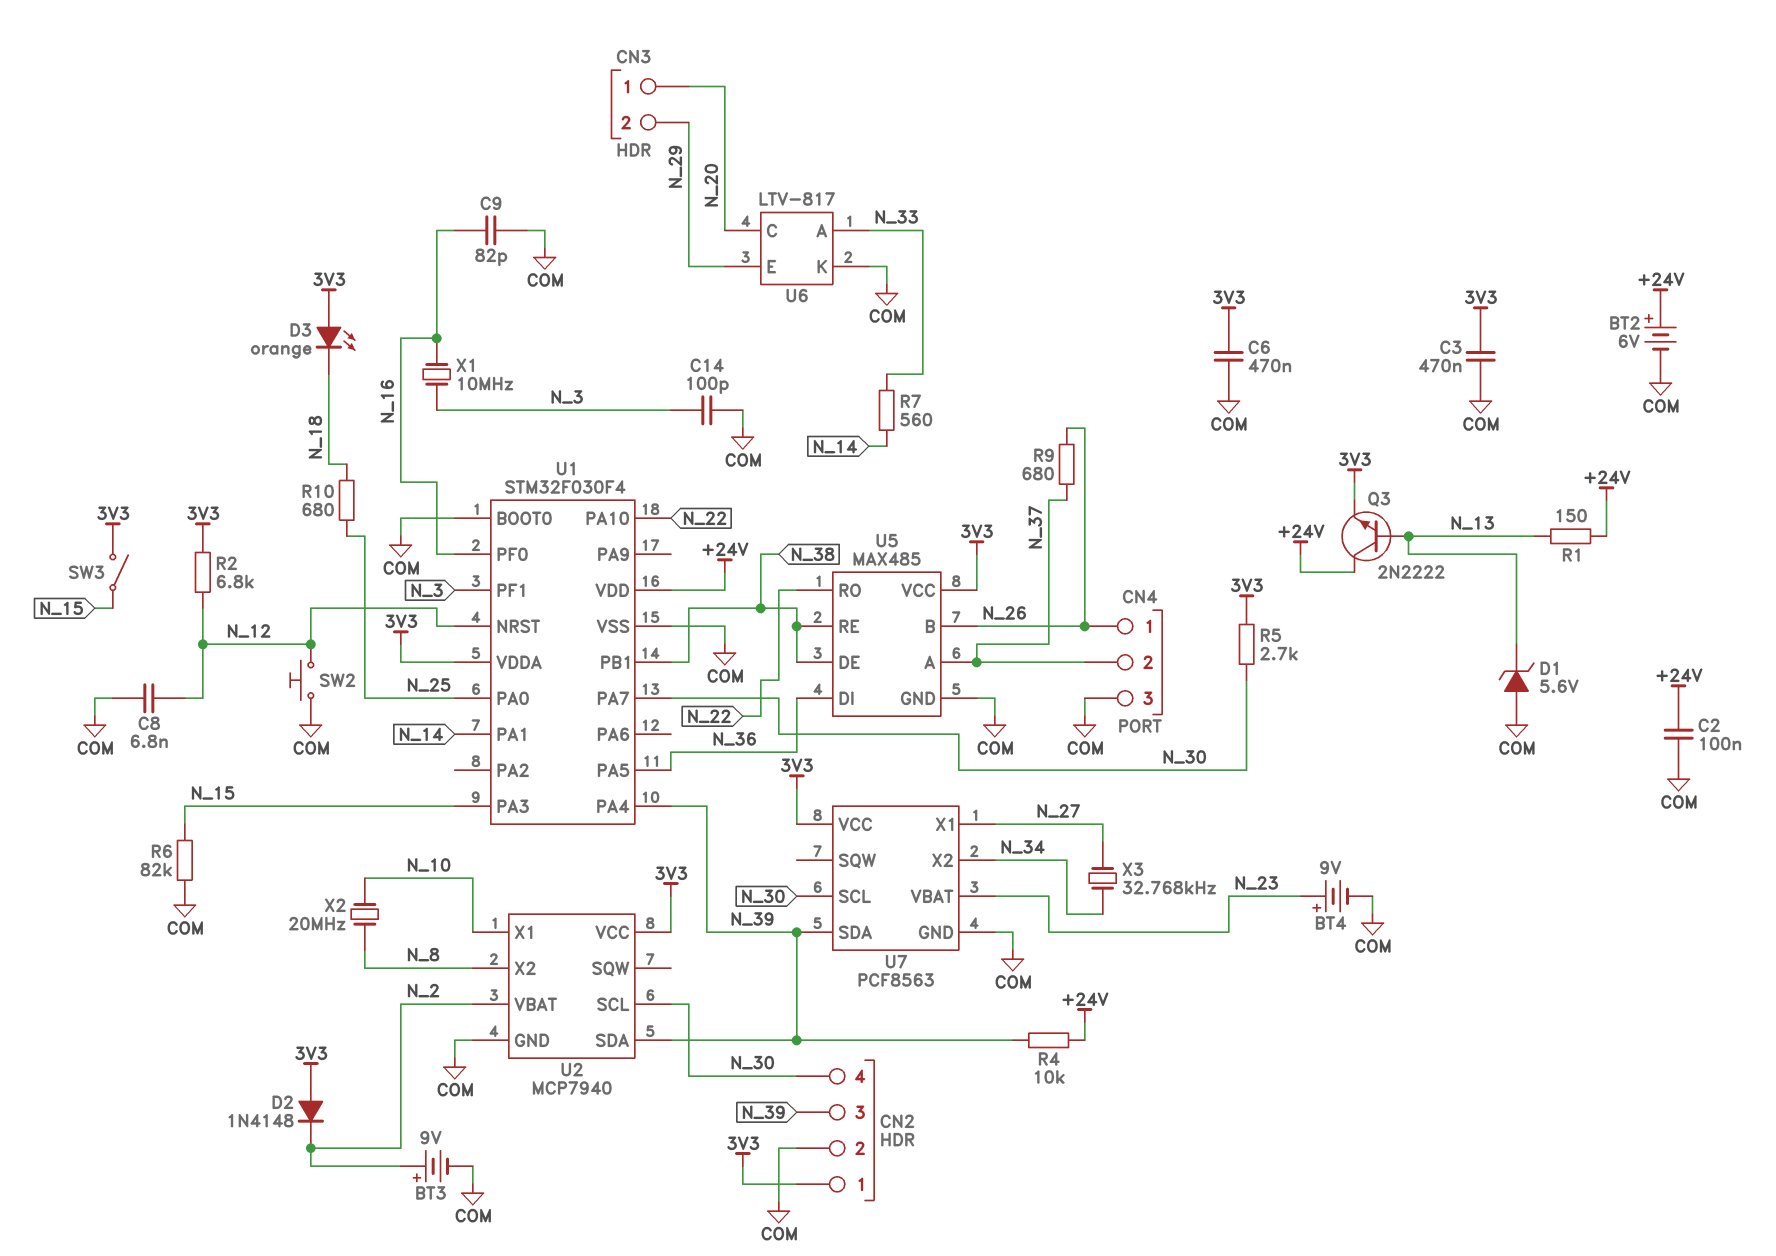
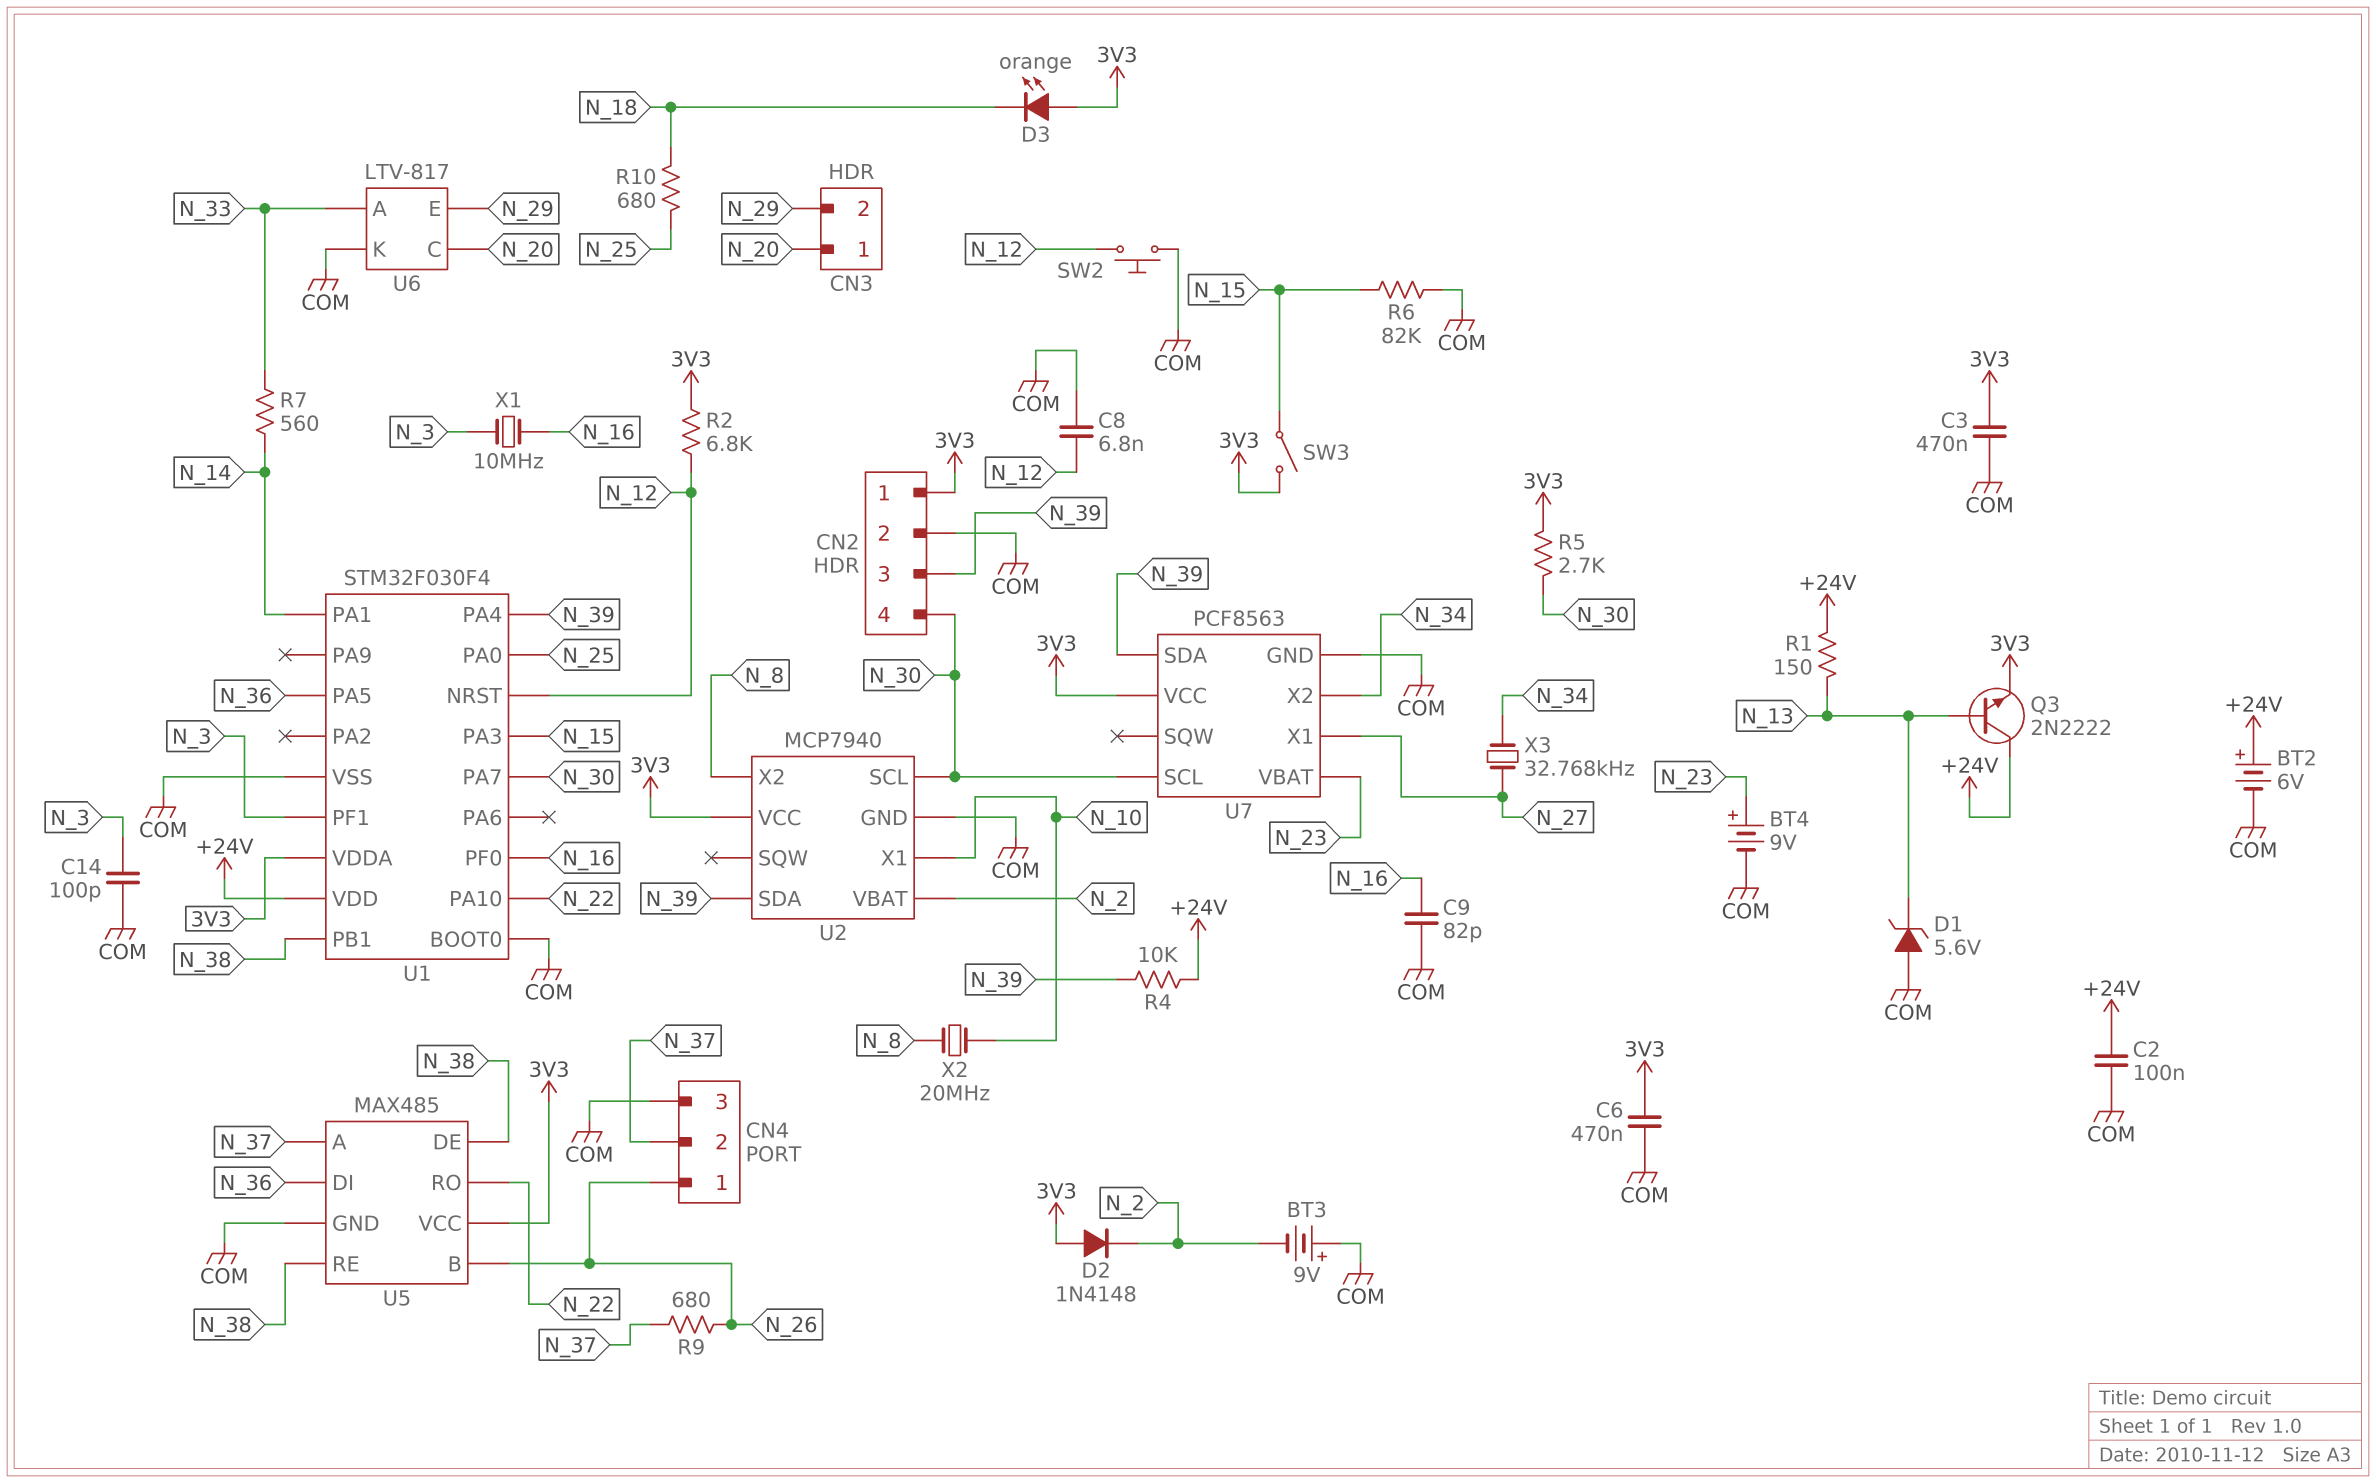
BT3: 9V (plus N_2, minus COM) -> 9V (plus COM, minus N_2)

